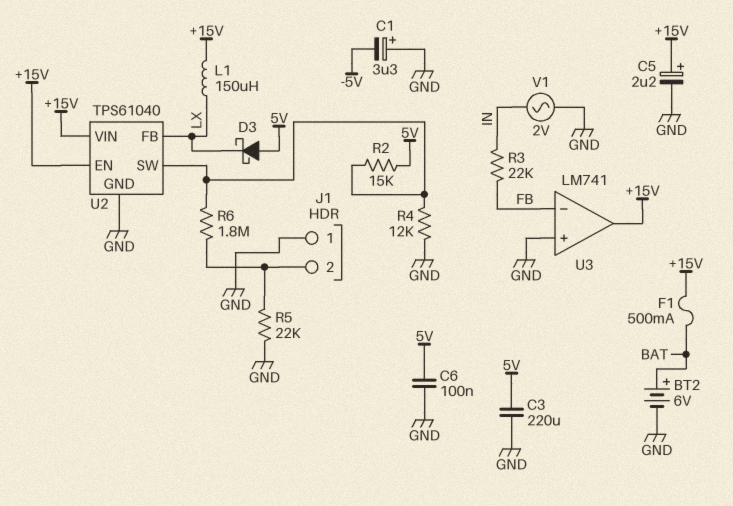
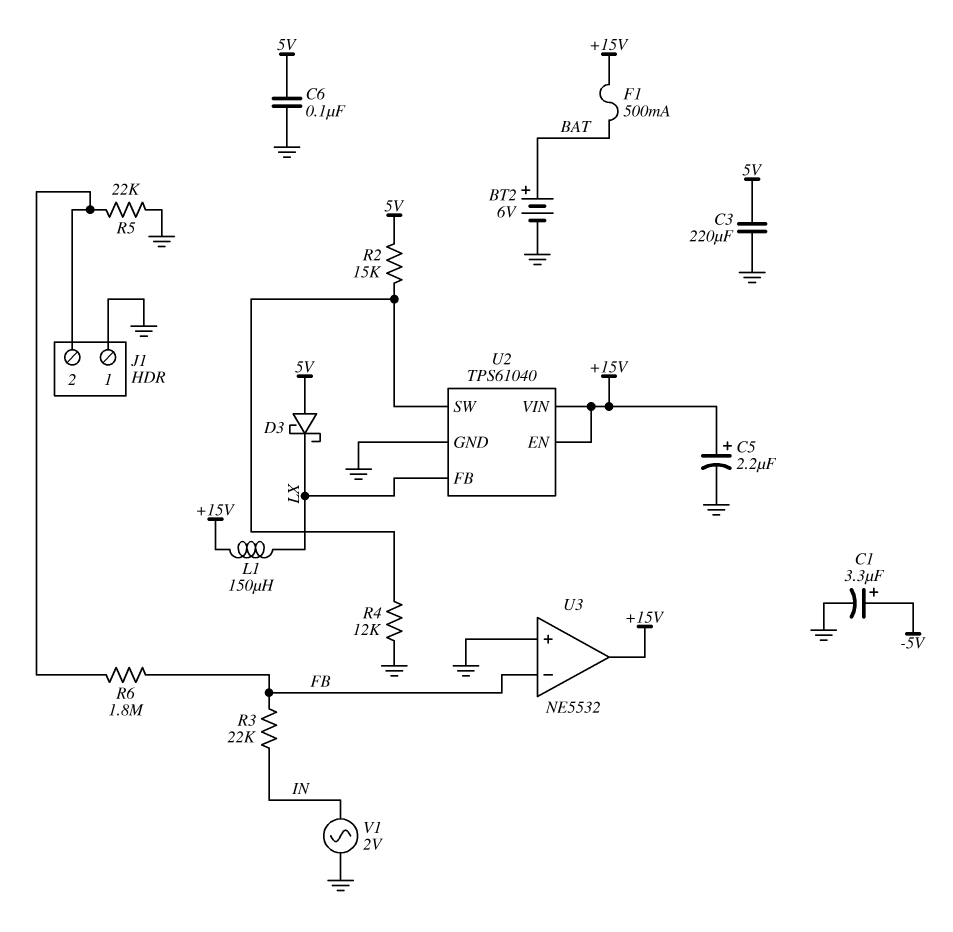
C1: 3.3uF (plus GND, minus -5V) -> 3.3uF (plus -5V, minus GND)
R6: 1.8M (J1/2, U2/SW) -> 1.8M (FB, J1/2)
U3: LM741 -> NE5532

